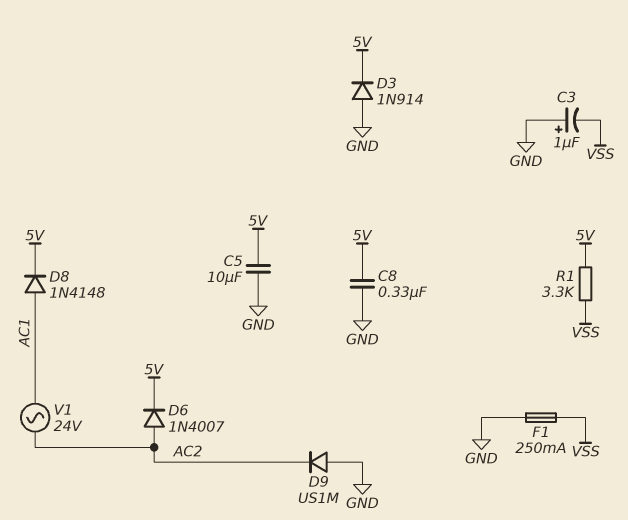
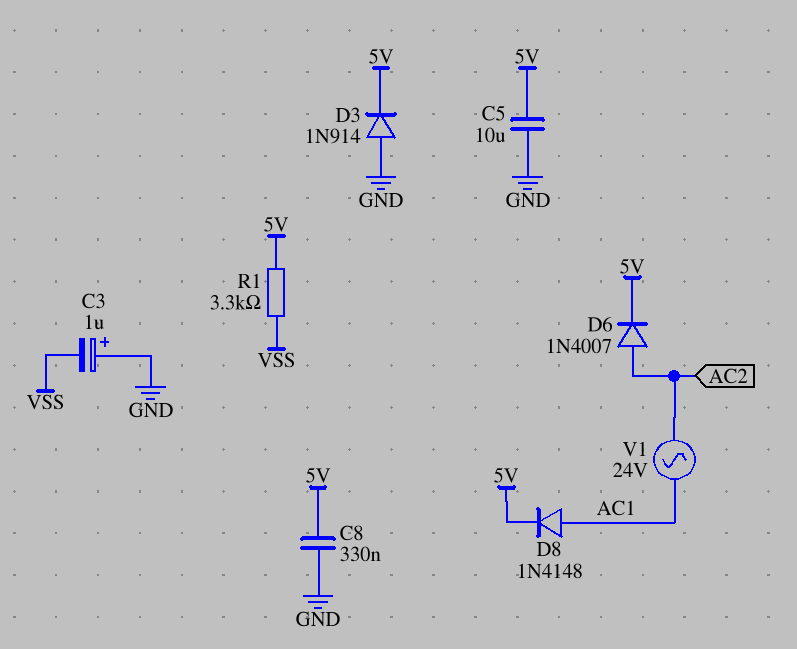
D9: diode US1M (A GND, K AC2) -> none
F1: 250mA (GND, VSS) -> none

